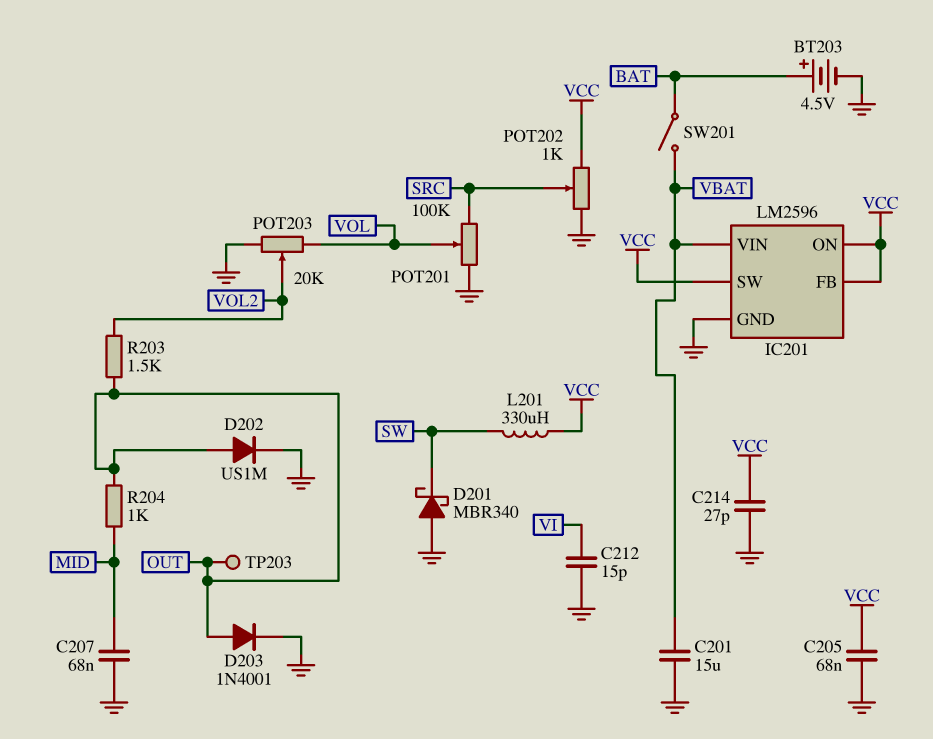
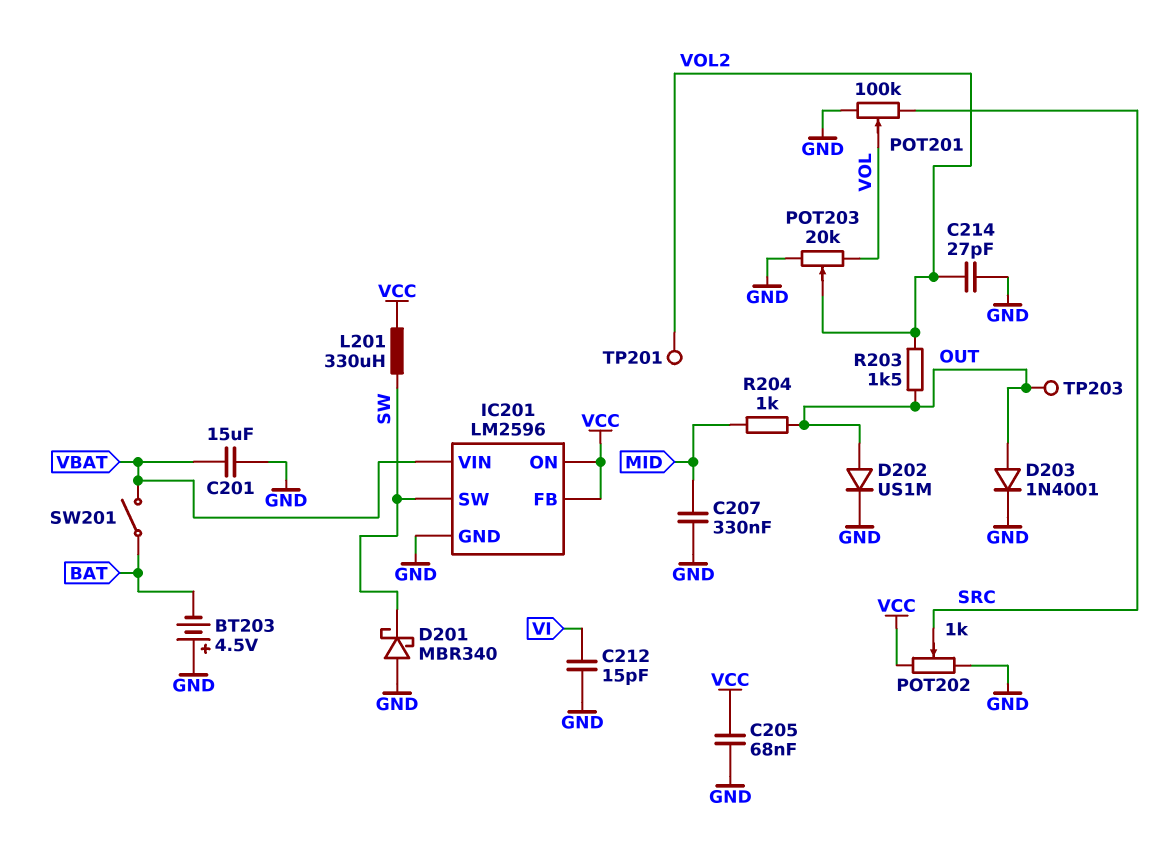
BT203: 4.5V (plus BAT, minus GND) -> 4.5V (plus GND, minus BAT)
C207: 68nF (GND, MID) -> 330nF (GND, MID)
C214: 27pF (GND, VCC) -> 27pF (GND, VOL2)
IC201 pin SW: VCC -> SW
TP201: none -> test point (VOL2)

